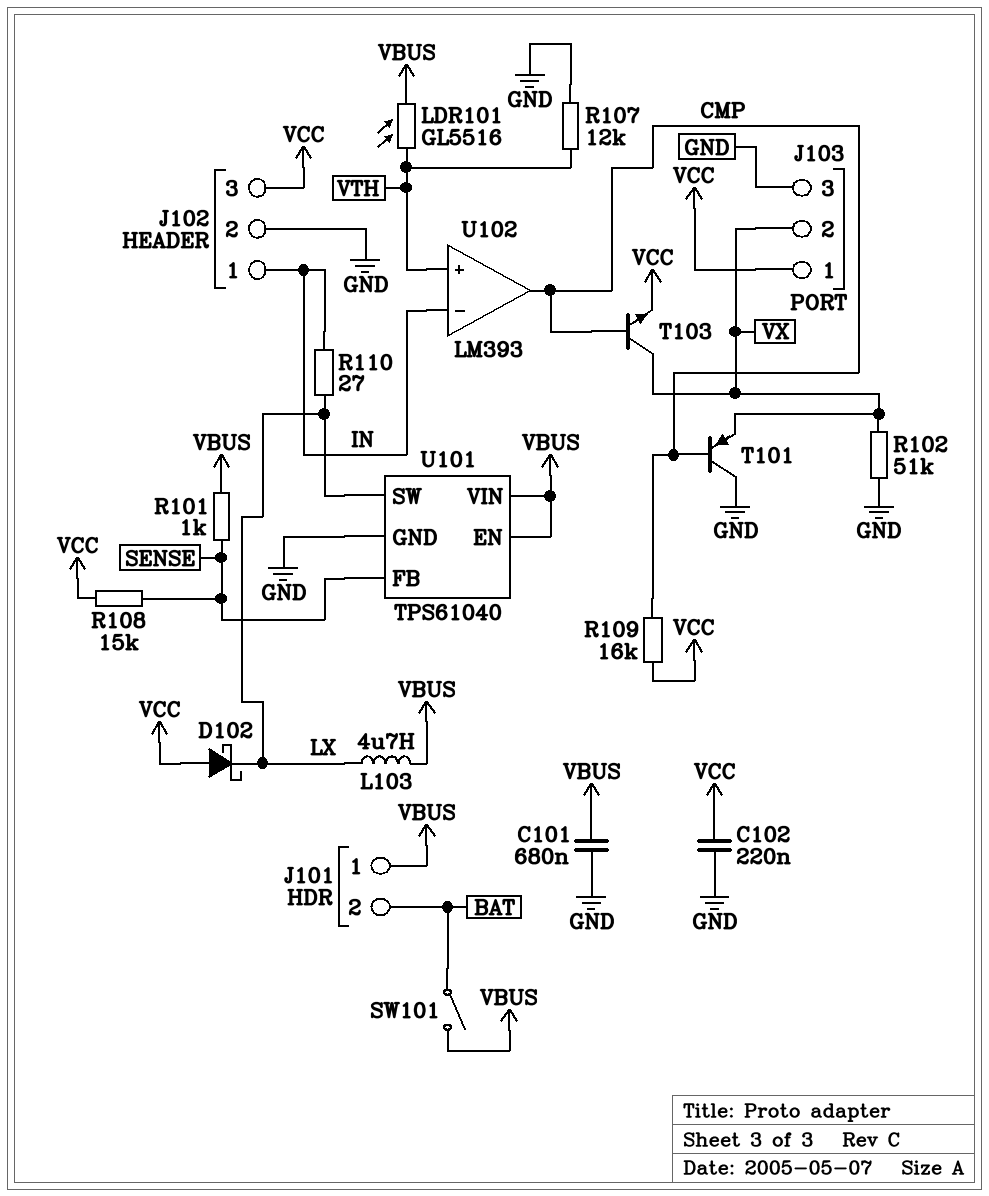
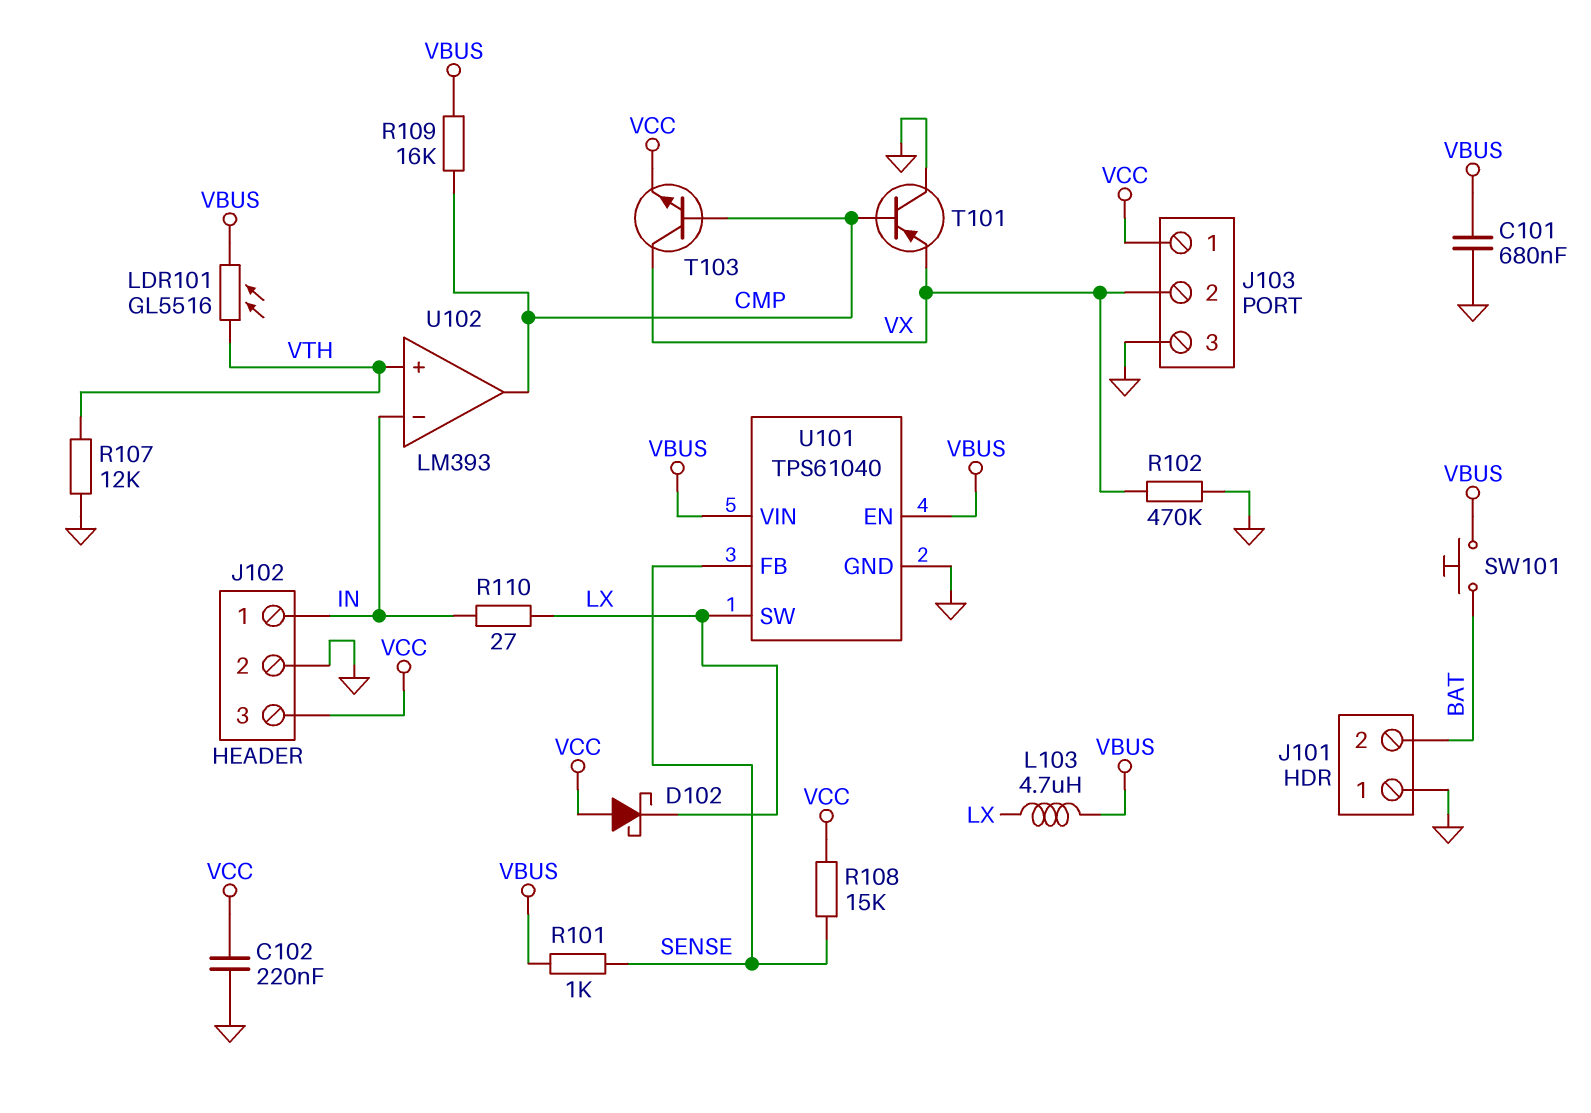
J101 pin 1: VBUS -> GND
R102: 51k (GND, VX) -> 470k (GND, VX)
R109: 16k (CMP, VCC) -> 16k (CMP, VBUS)
SW101: switch (BAT, VBUS) -> button (BAT, VBUS)

